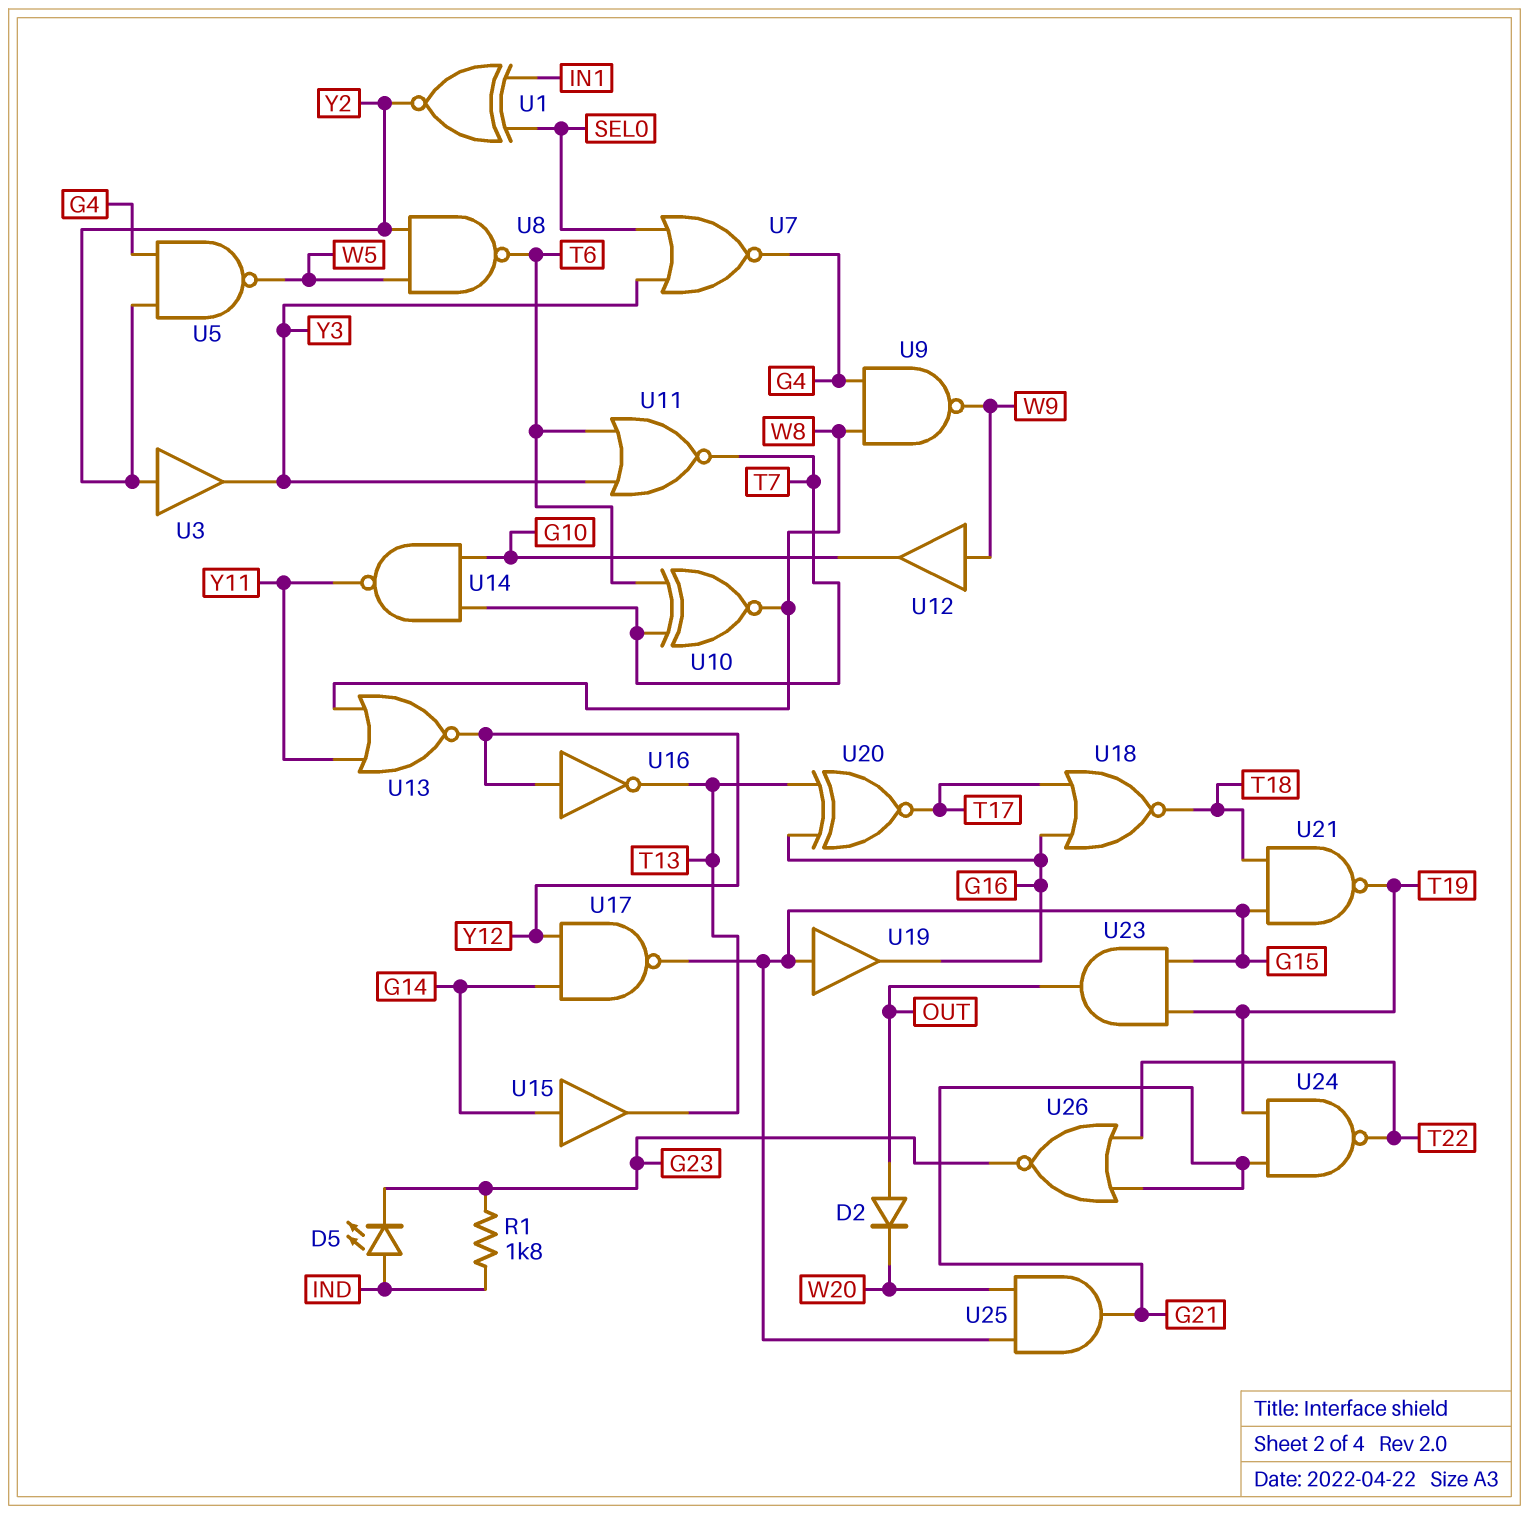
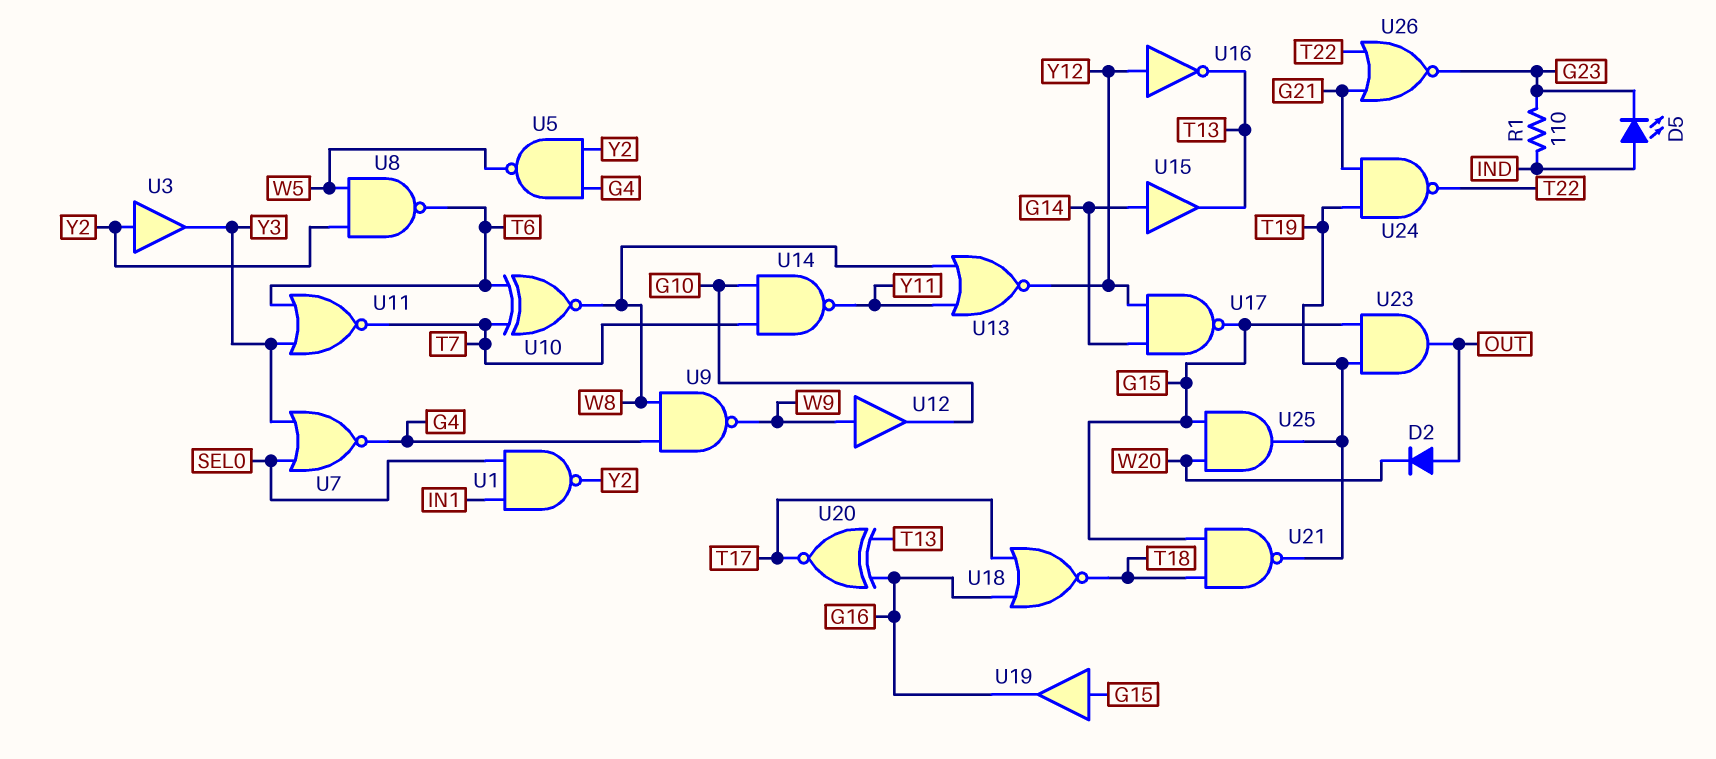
R1: 1.8k (G23, IND) -> 110 (G23, IND)
U1: XNOR (in IN1, in SEL0, out Y2) -> NAND (in IN1, in SEL0, out Y2)
U25: AND (in G15, in W20, out G21) -> AND (in G15, in W20, out T19)

